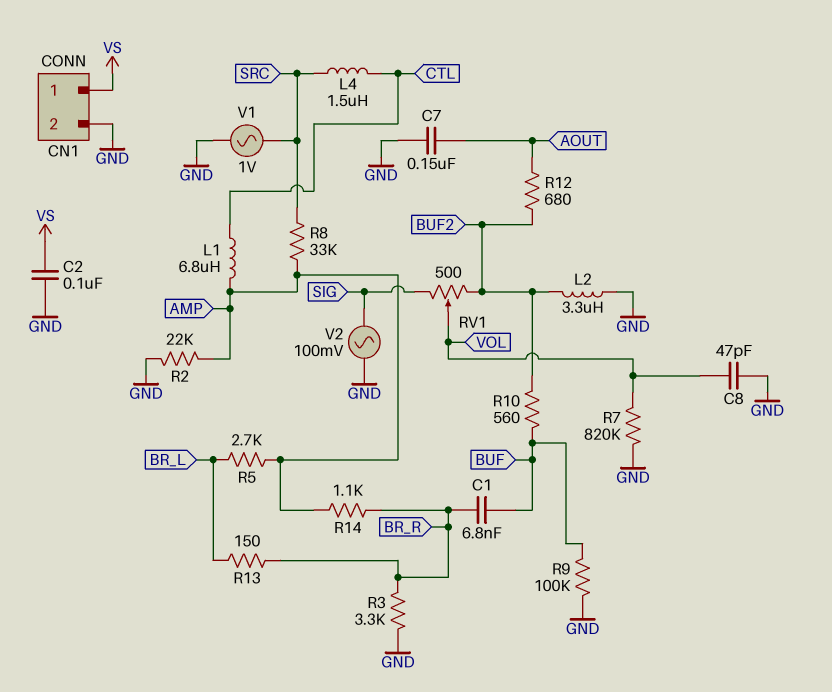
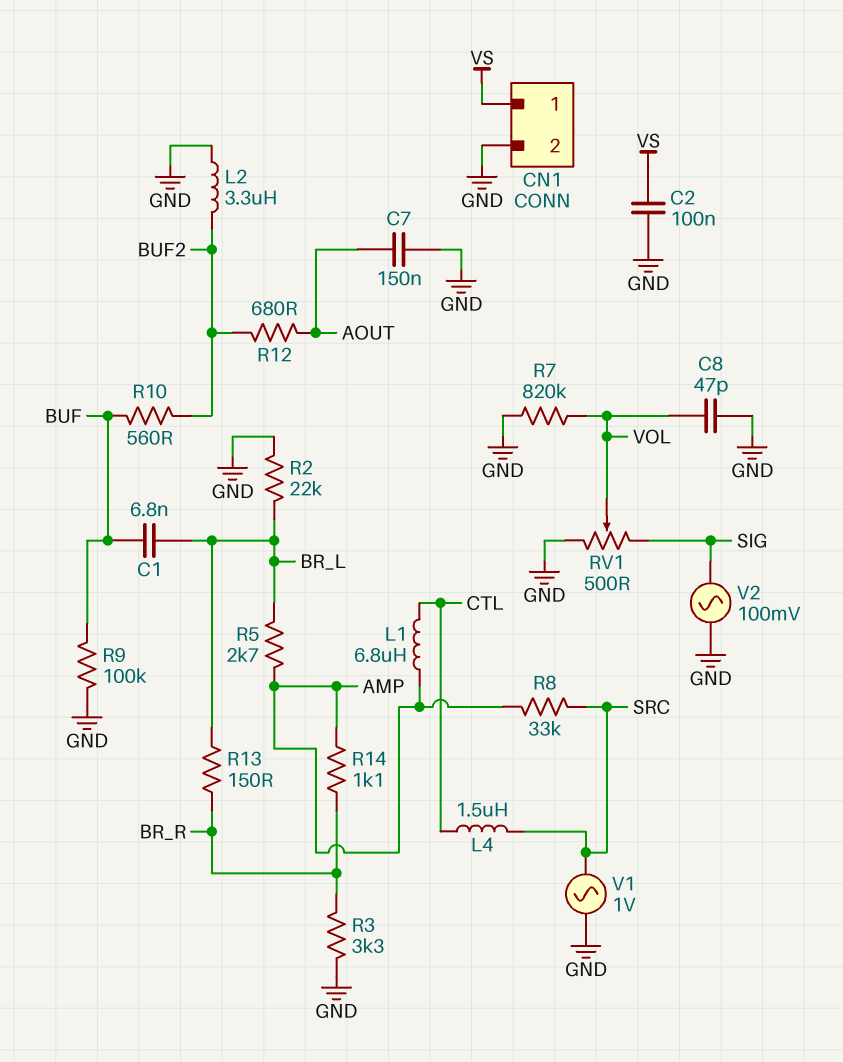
C1: 6.8nF (BR_R, BUF) -> 6.8nF (BR_L, BUF)
R2: 22k (AMP, GND) -> 22k (BR_L, GND)
RV1: 500 (BUF2, SIG, wiper VOL) -> 500 (GND, SIG, wiper VOL)

